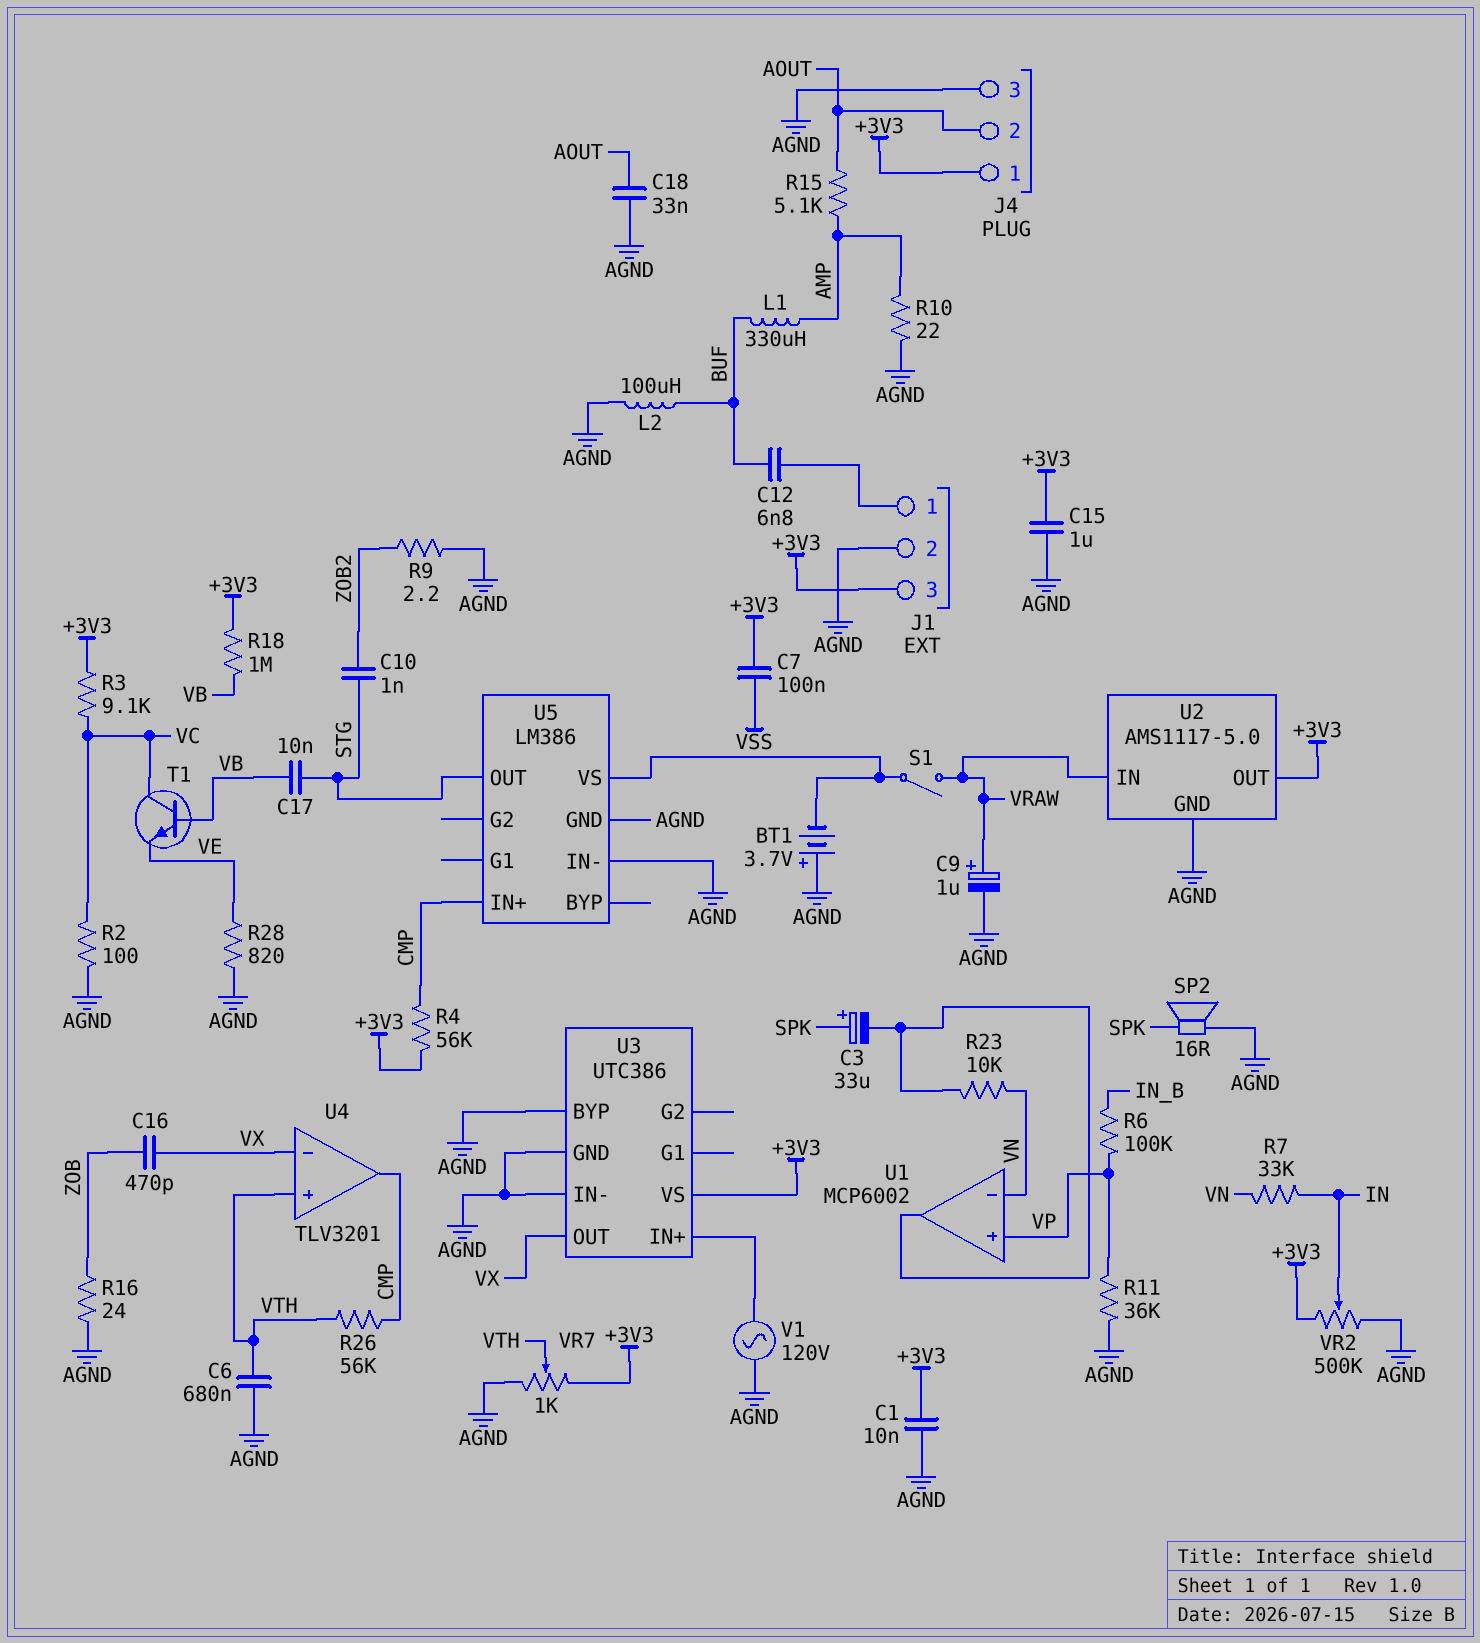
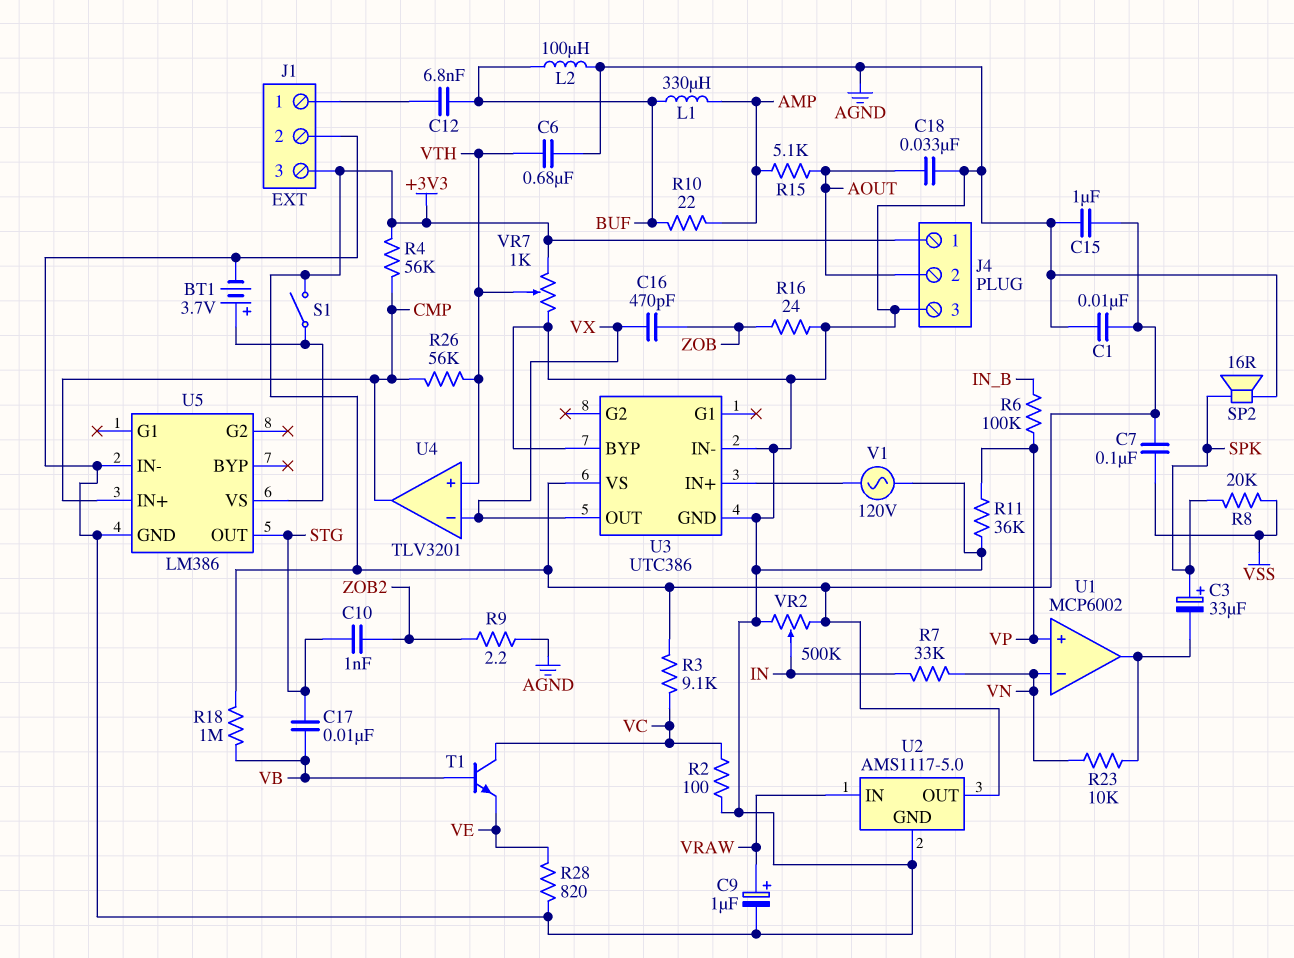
BT1: 3.7V (plus AGND, minus U5/VS) -> 3.7V (plus U5/VS, minus AGND)
R8: none -> 20k (SPK, VSS)
R10: 22 (AGND, AMP) -> 22 (AMP, BUF)
S1: switch (U5/VS, VRAW) -> switch (+3V3, U5/VS)

